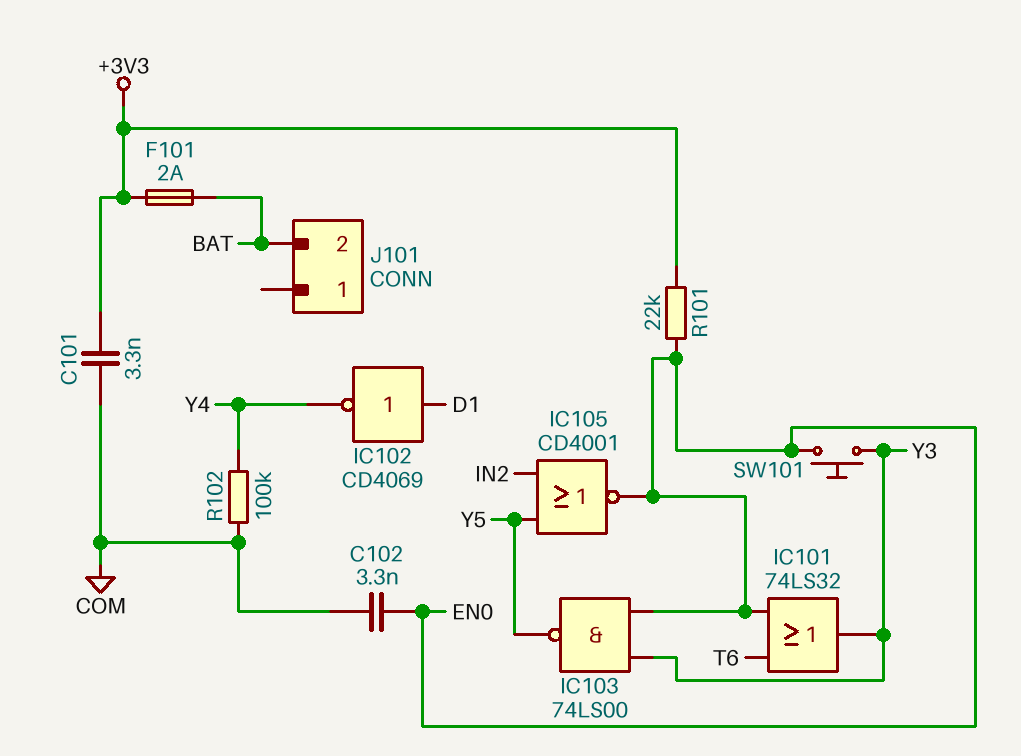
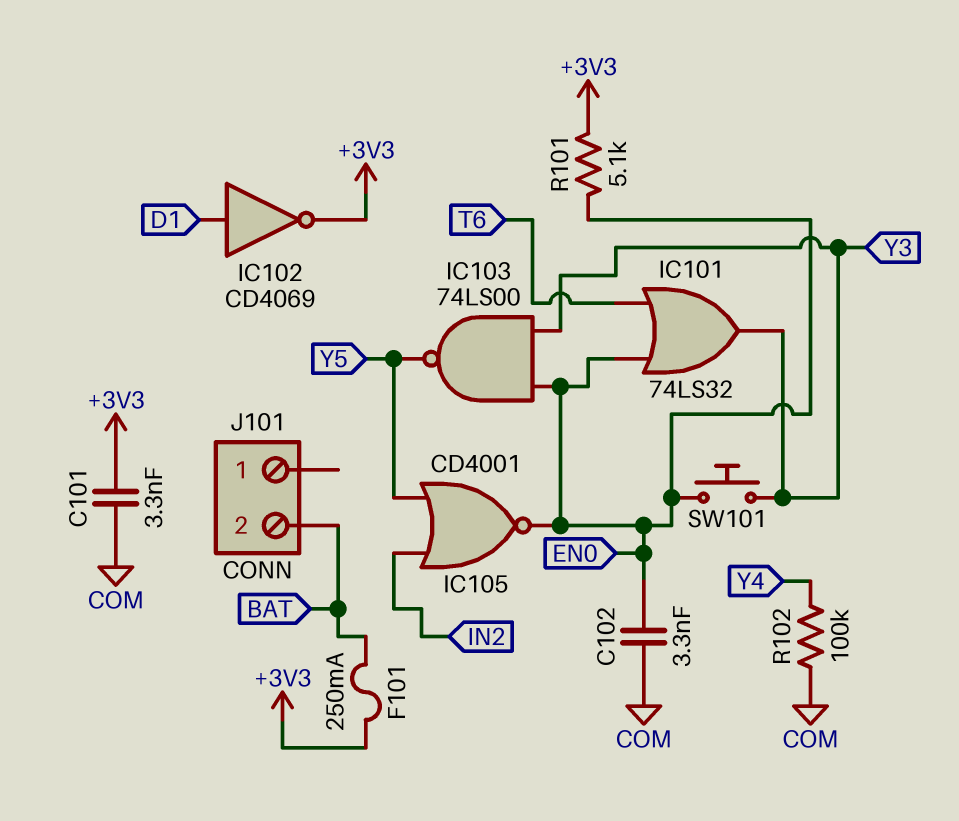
F101: 2A (+3V3, BAT) -> 250mA (+3V3, BAT)
IC102: NOT CD4069 (in D1, out Y4) -> NOT CD4069 (in D1, out +3V3)
R101: 22k (+3V3, EN0) -> 5.1k (+3V3, EN0)

